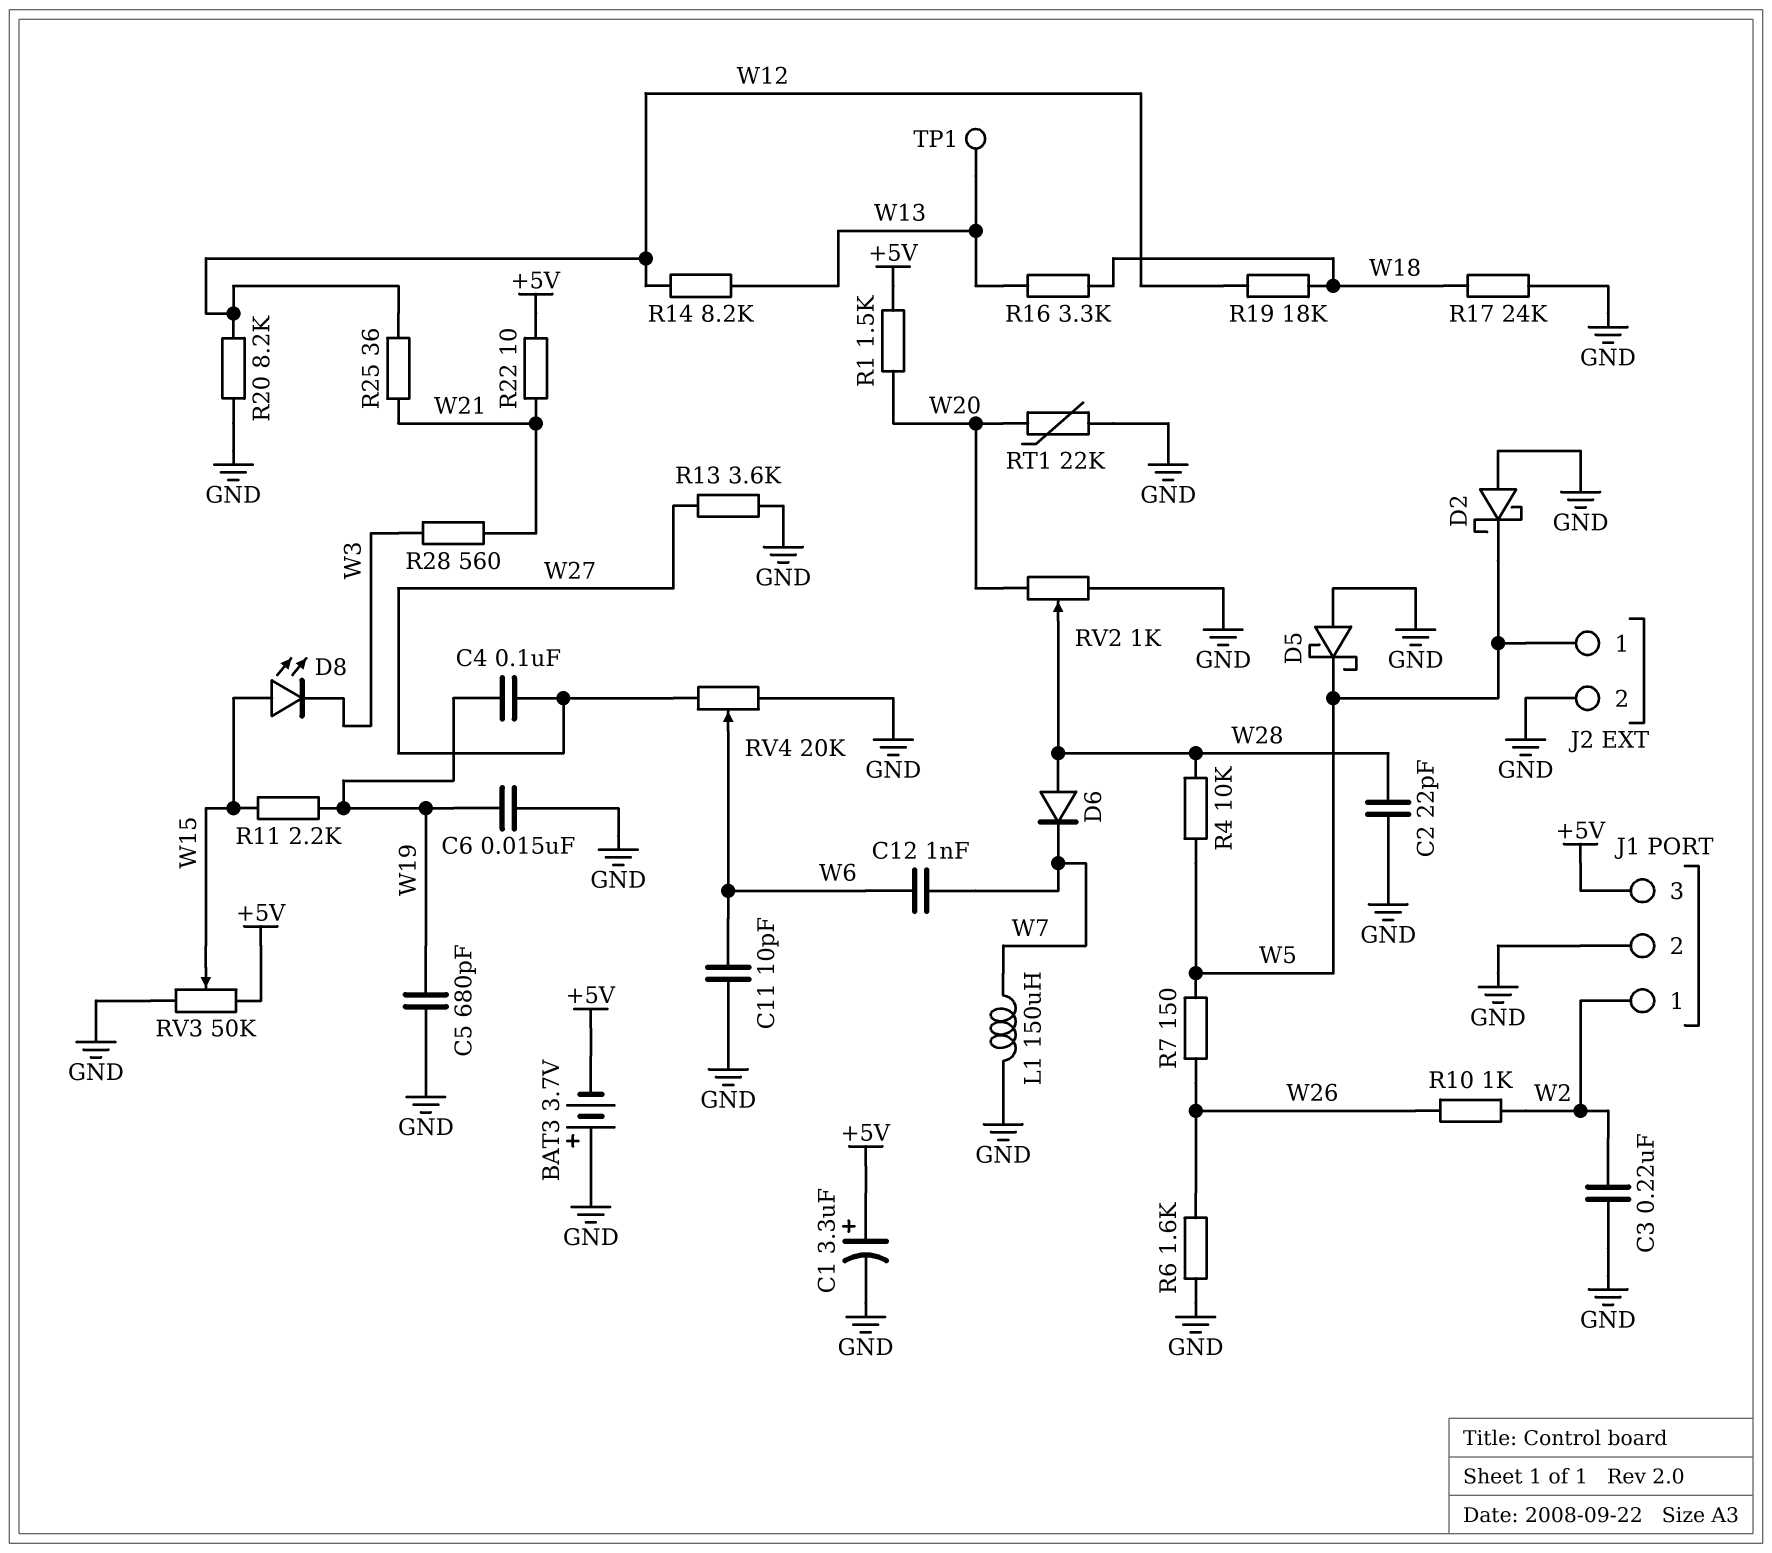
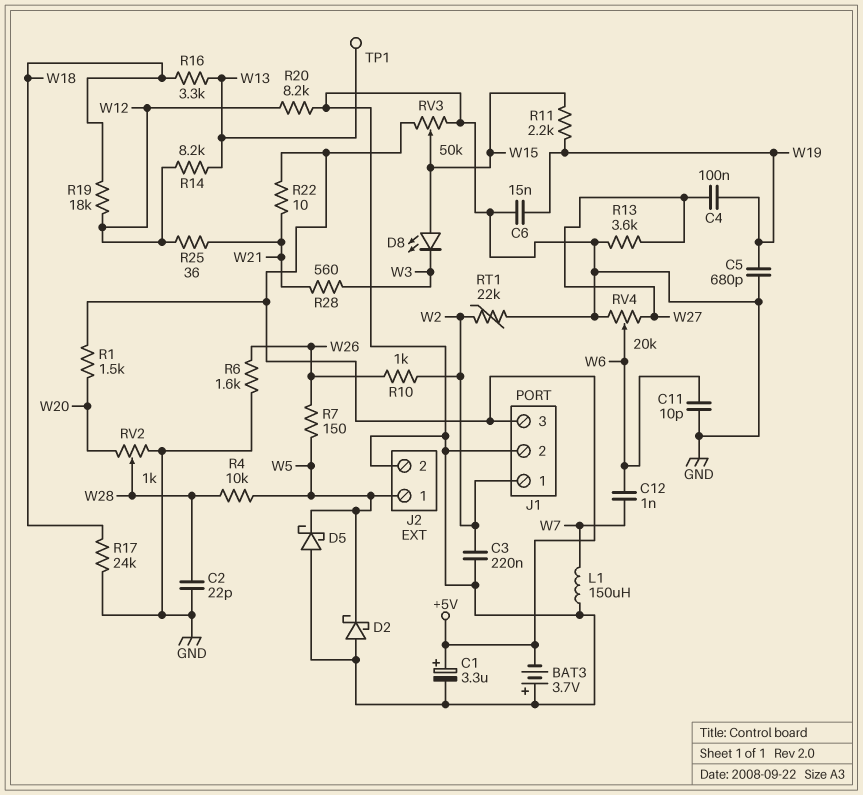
D6: diode (A W28, K W7) -> none
RT1: 22k (GND, W20) -> 22k (GND, W2)

